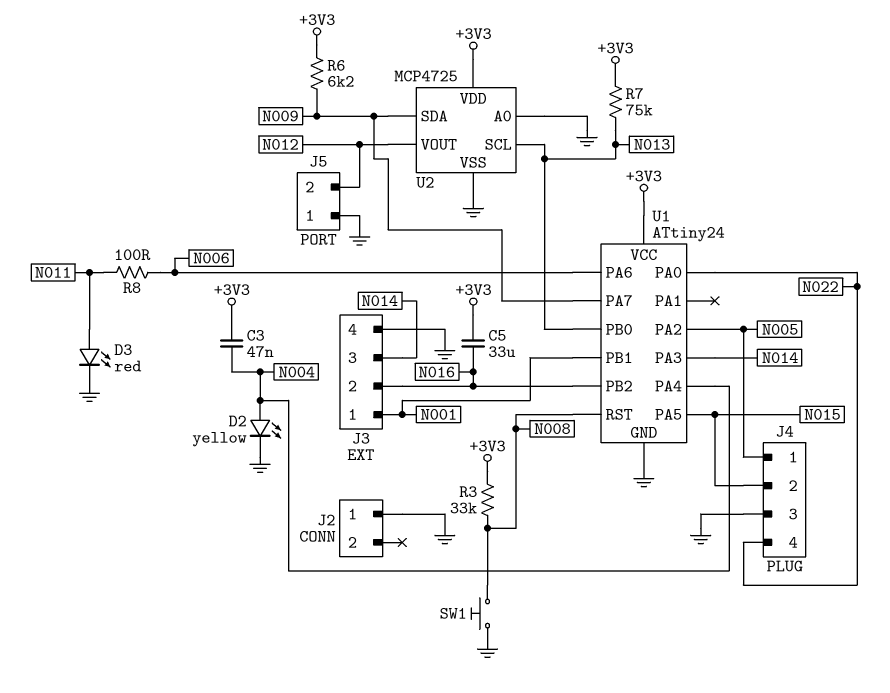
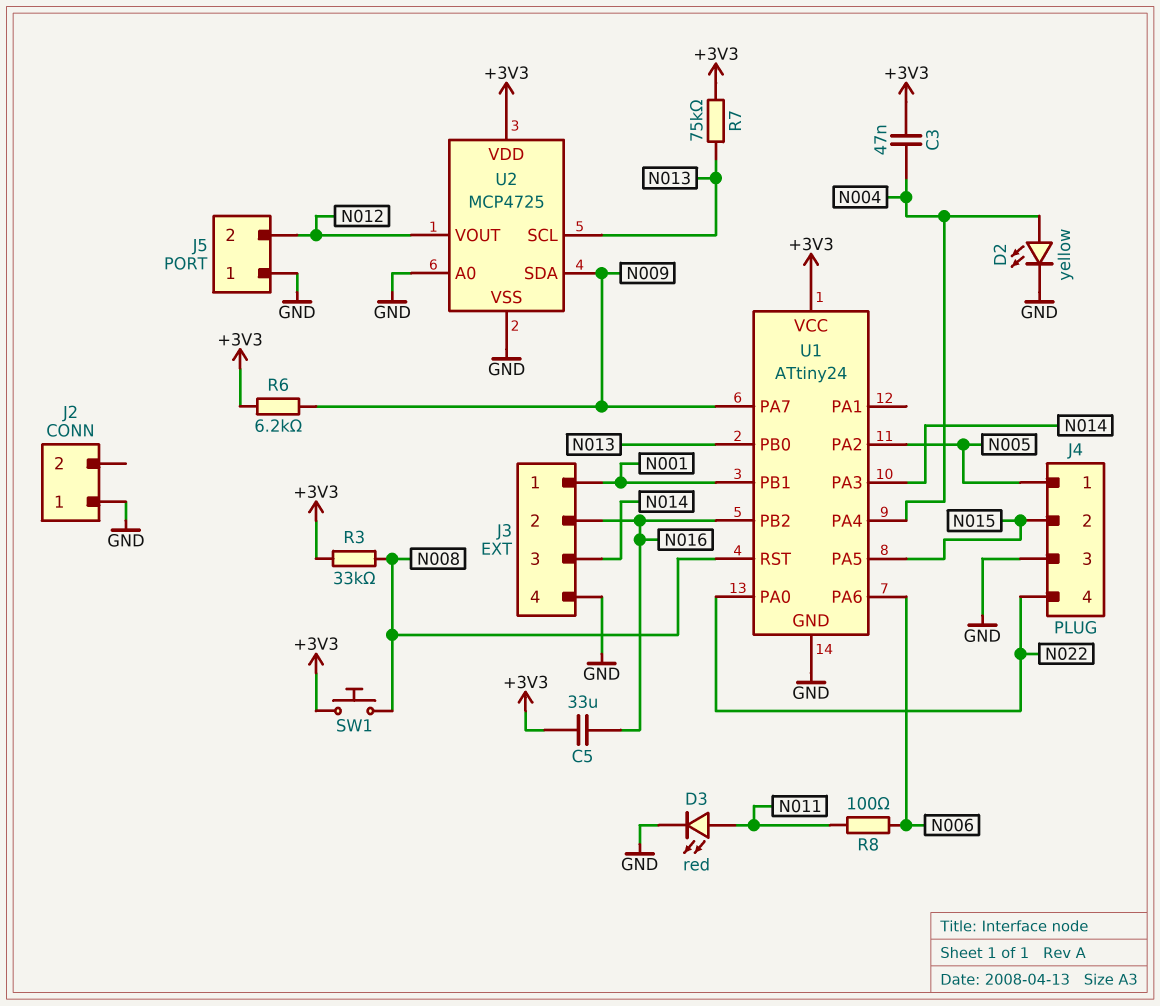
SW1: button (GND, N008) -> button (+3V3, N008)

